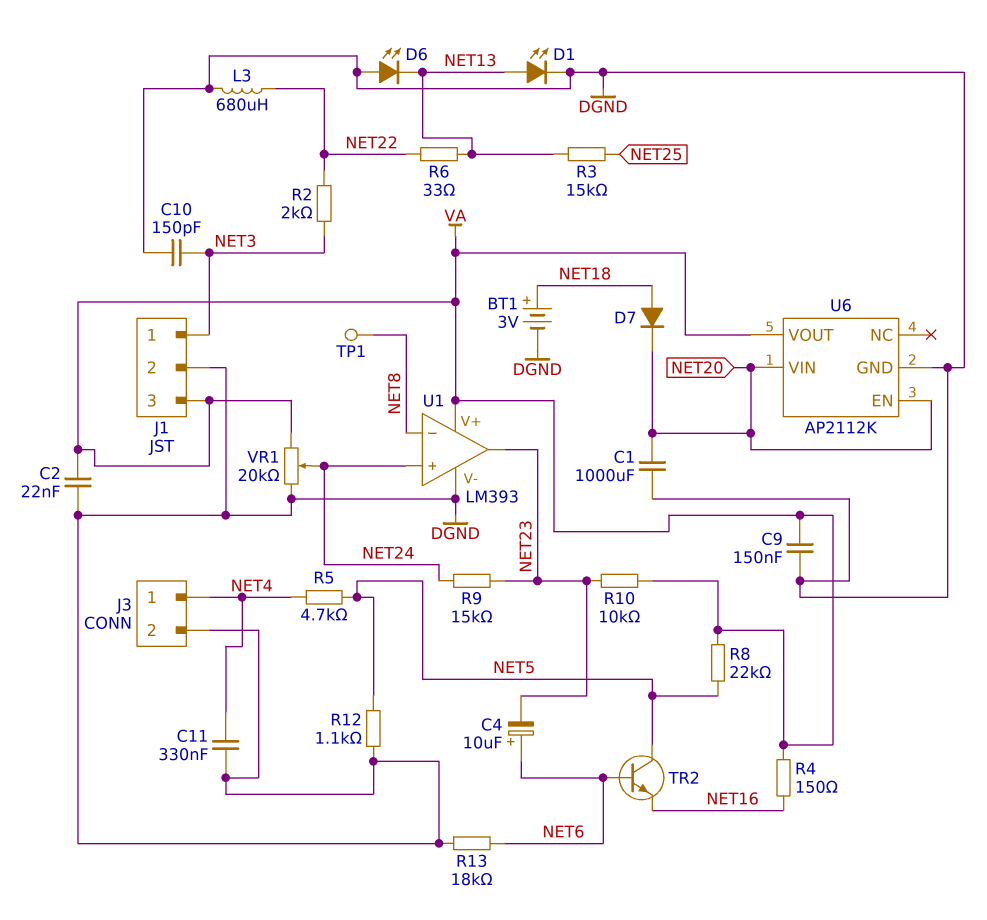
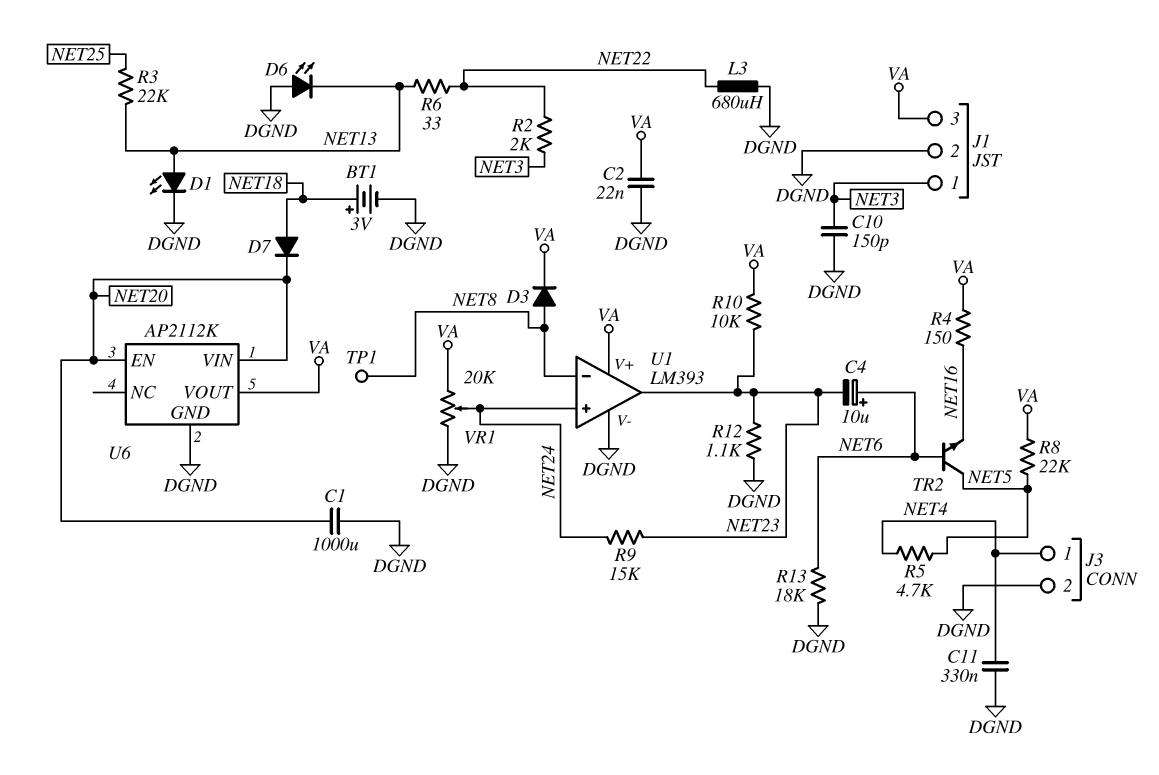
C9: 150nF (DGND, VA) -> none
D3: none -> diode (A NET8, K VA)
R3: 15k (NET13, NET25) -> 22k (NET13, NET25)
R12: 1.1k (DGND, NET5) -> 1.1k (DGND, NET23)

